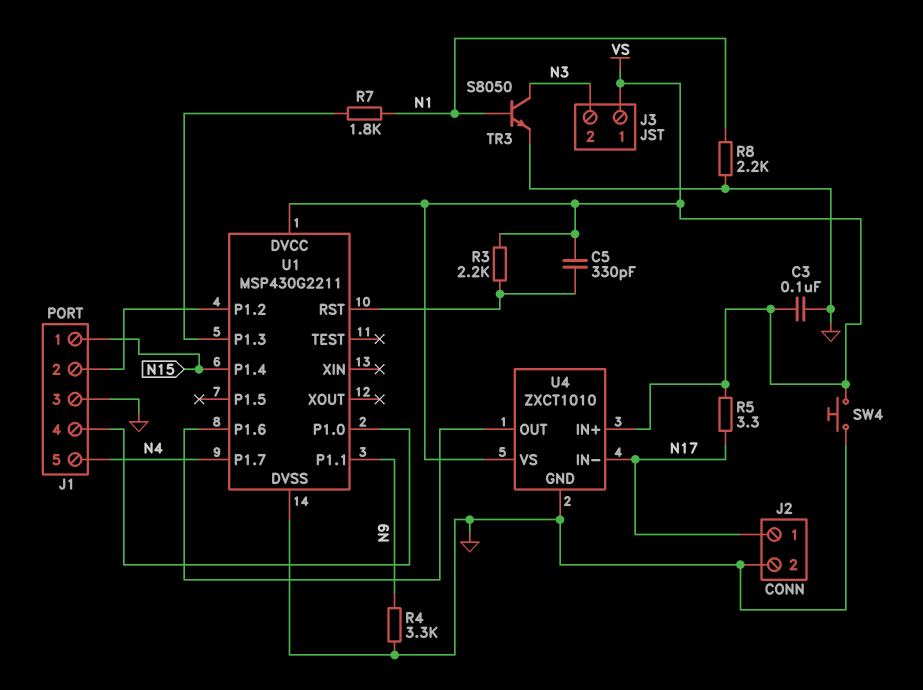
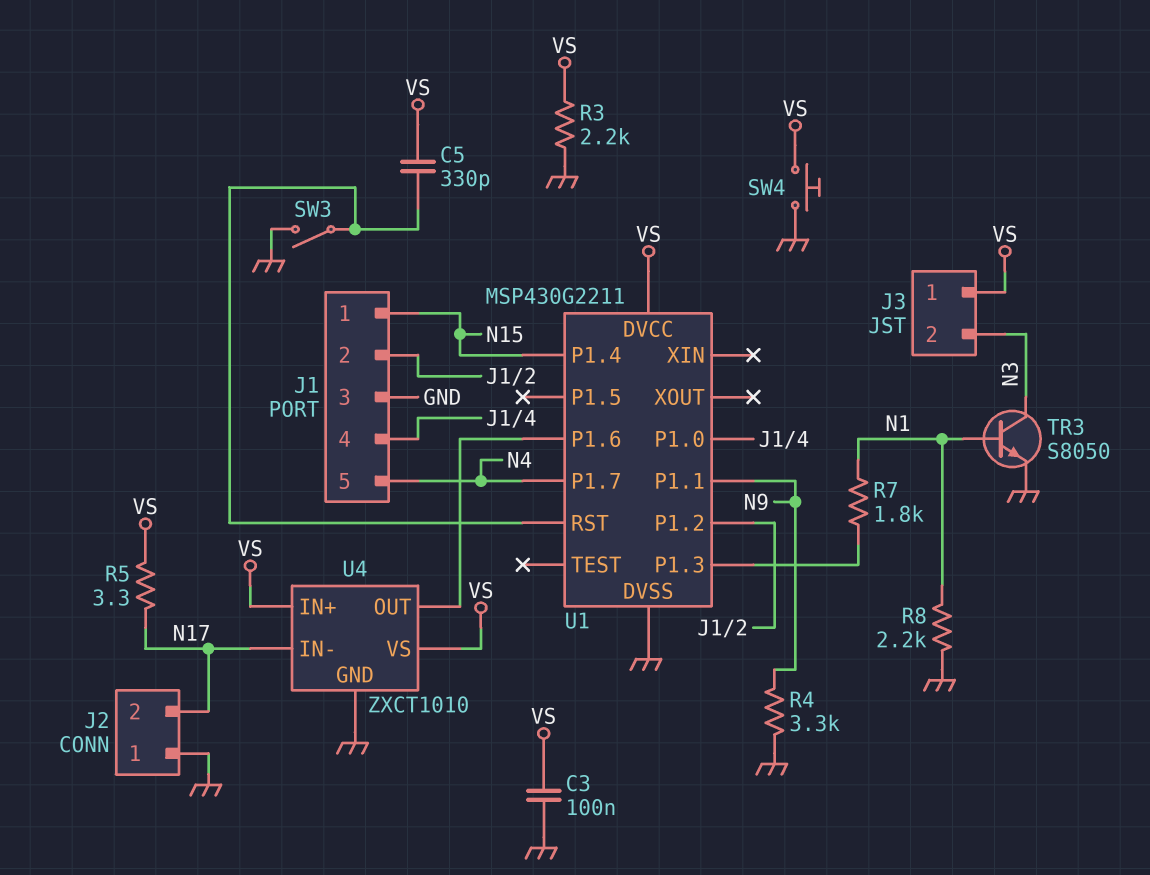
J2 pin 1: N17 -> GND
J2 pin 2: GND -> N17
R3: 2.2k (U1/RST, VS) -> 2.2k (GND, VS)
SW3: none -> switch (GND, U1/RST)

